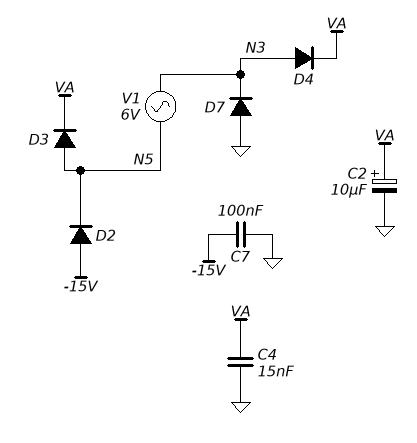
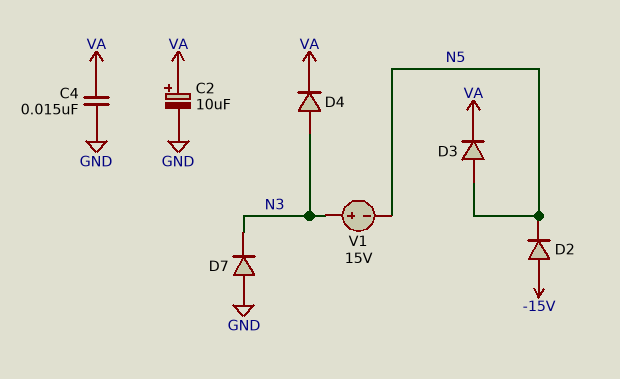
C7: 100nF (-15V, GND) -> none
V1: AC 6V (N3, N5) -> 15V (plus N3, minus N5)

